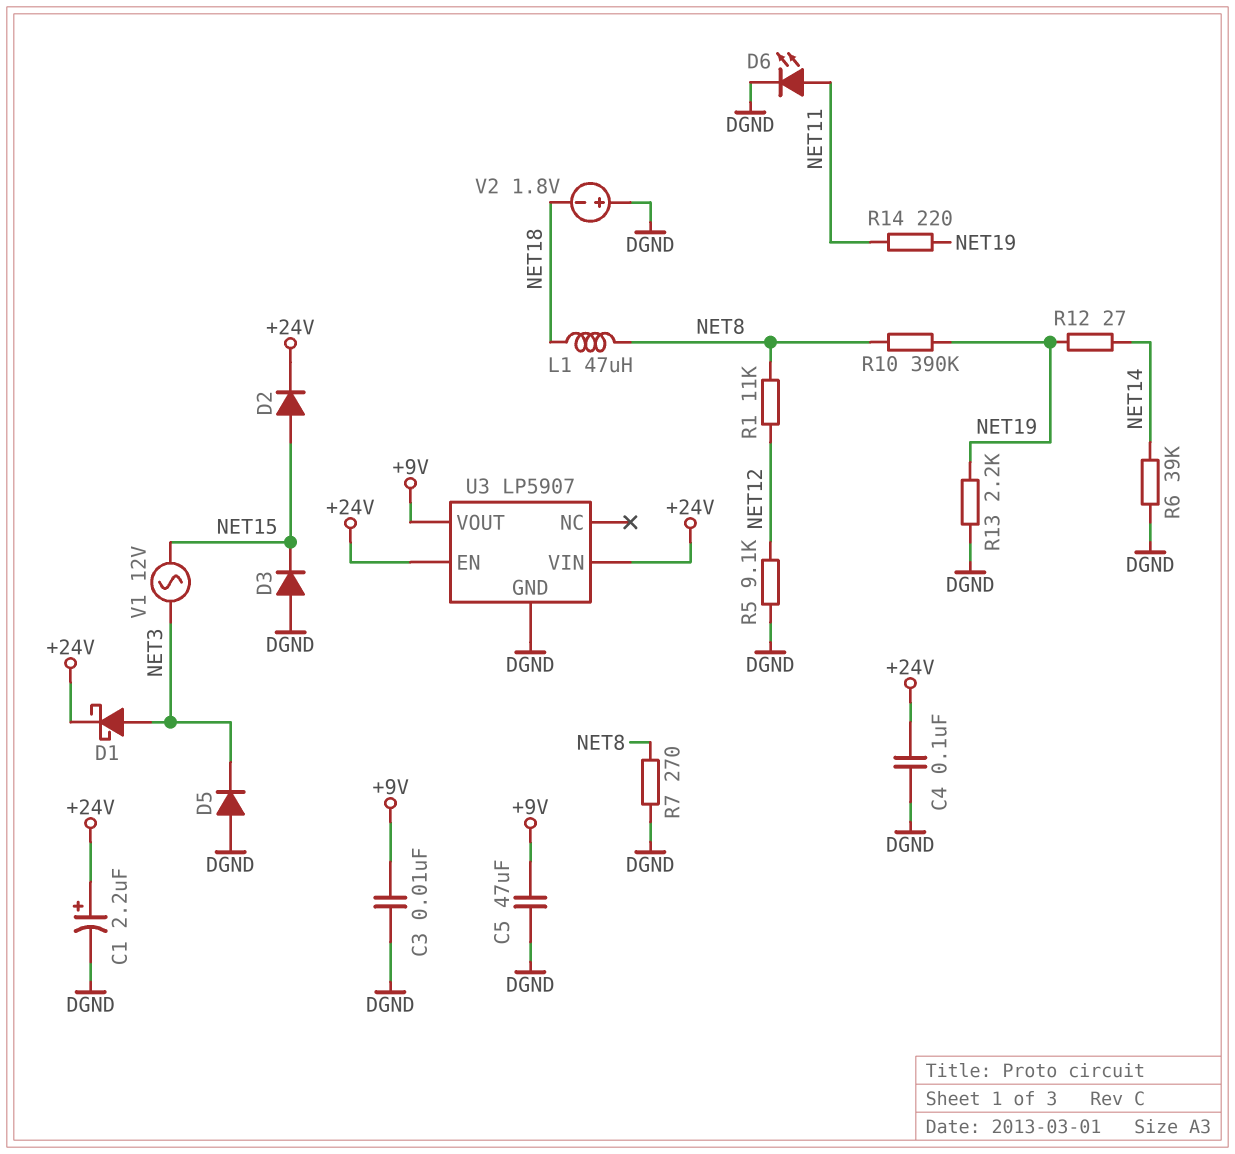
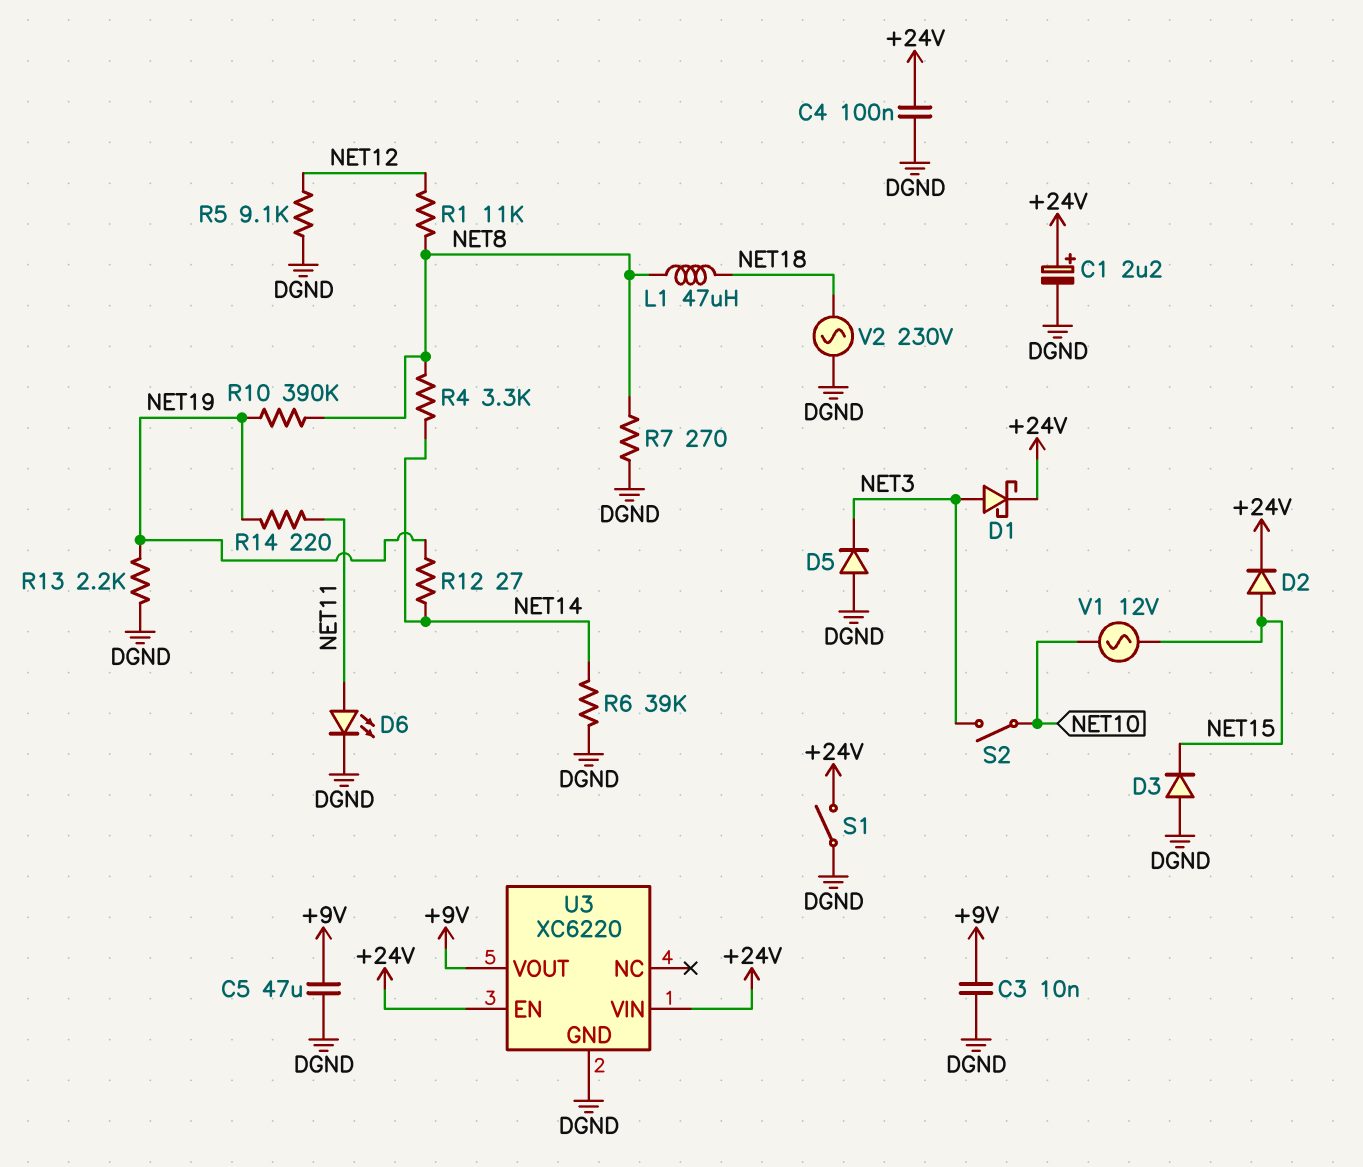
R4: none -> 3.3k (NET8, NET14)
S1: none -> switch (+24V, DGND)
S2: none -> switch (NET3, NET10)
U3: LP5907 -> XC6220
V1: AC 12V (NET3, NET15) -> AC 12V (NET10, NET15)
V2: 1.8V (plus DGND, minus NET18) -> AC 230V (DGND, NET18)

